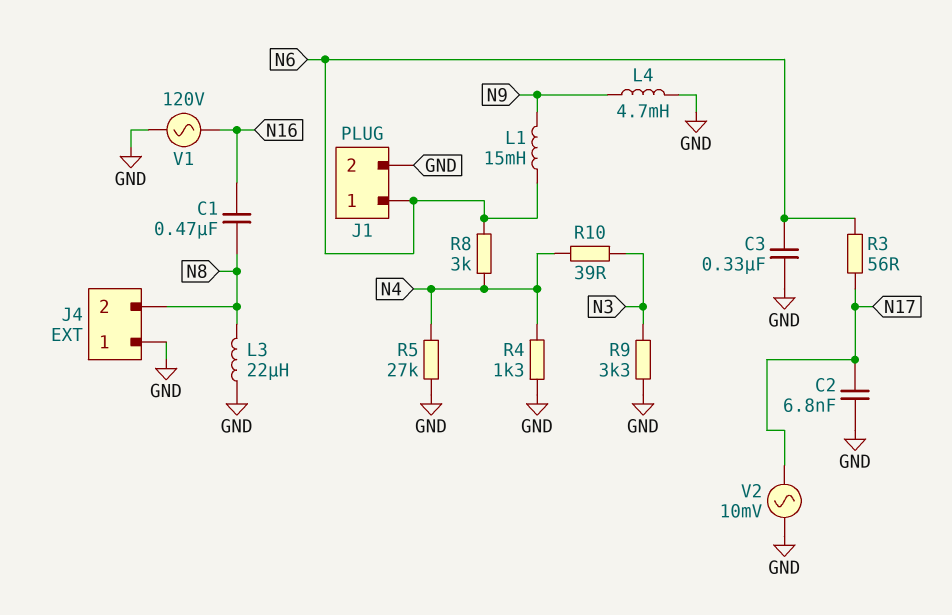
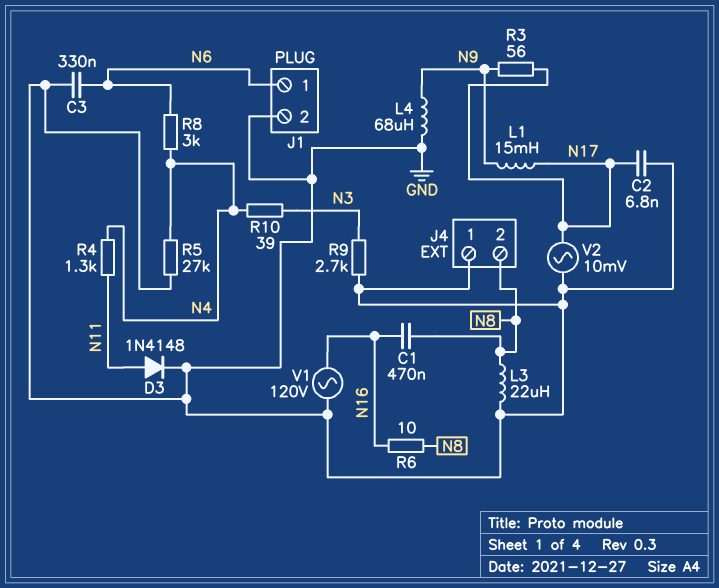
D3: none -> diode 1N4148 (A N11, K GND)
L1: 15mH (N6, N9) -> 15mH (N9, N17)
L4: 4.7mH (GND, N9) -> 68uH (GND, N9)
R3: 56 (N6, N17) -> 56 (N9, N17)
R4: 1.3k (GND, N4) -> 1.3k (N4, N11)
R6: none -> 10 (N8, N16)
R9: 3.3k (GND, N3) -> 2.7k (GND, N3)

